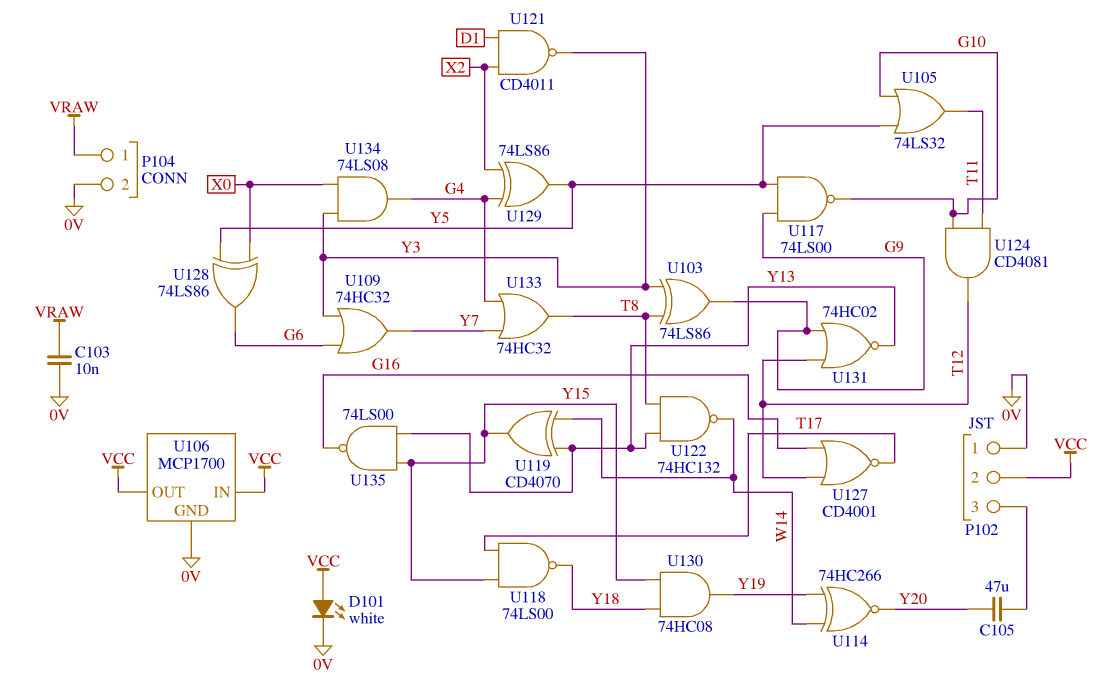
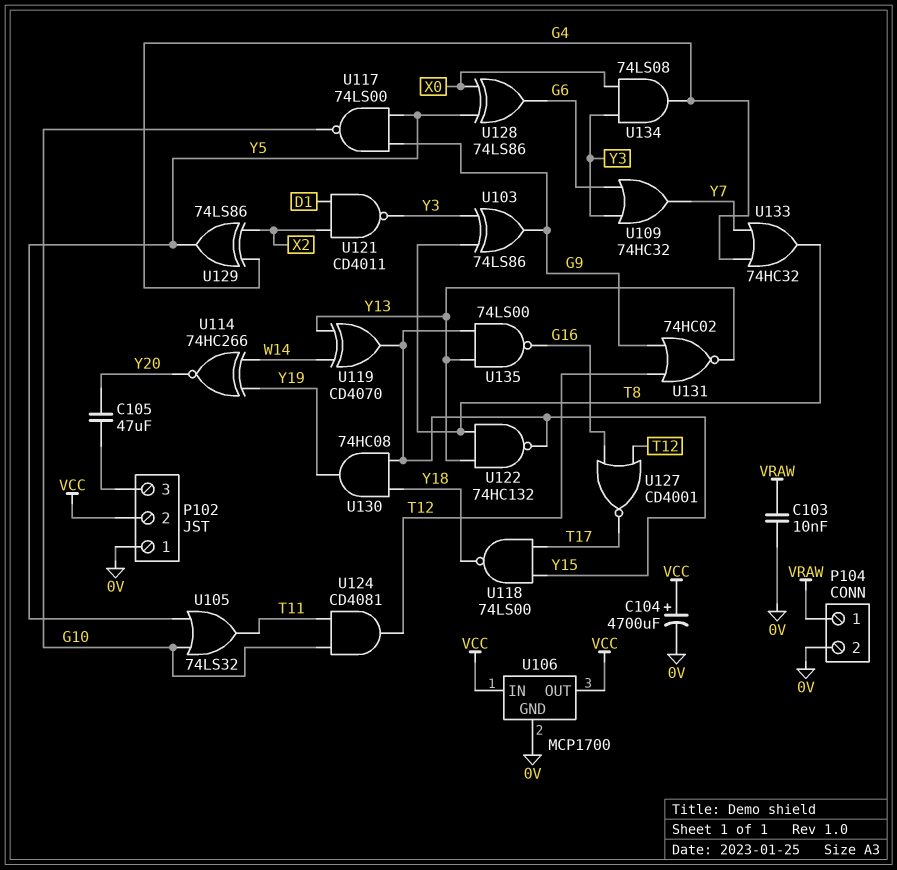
C104: none -> 4700uF (plus VCC, minus 0V)
D101: LED white (A VCC, K 0V) -> none
U122: NAND 74HC132 (in T8, in Y13, out W14) -> NAND 74HC132 (in T8, in Y13, out Y15)

